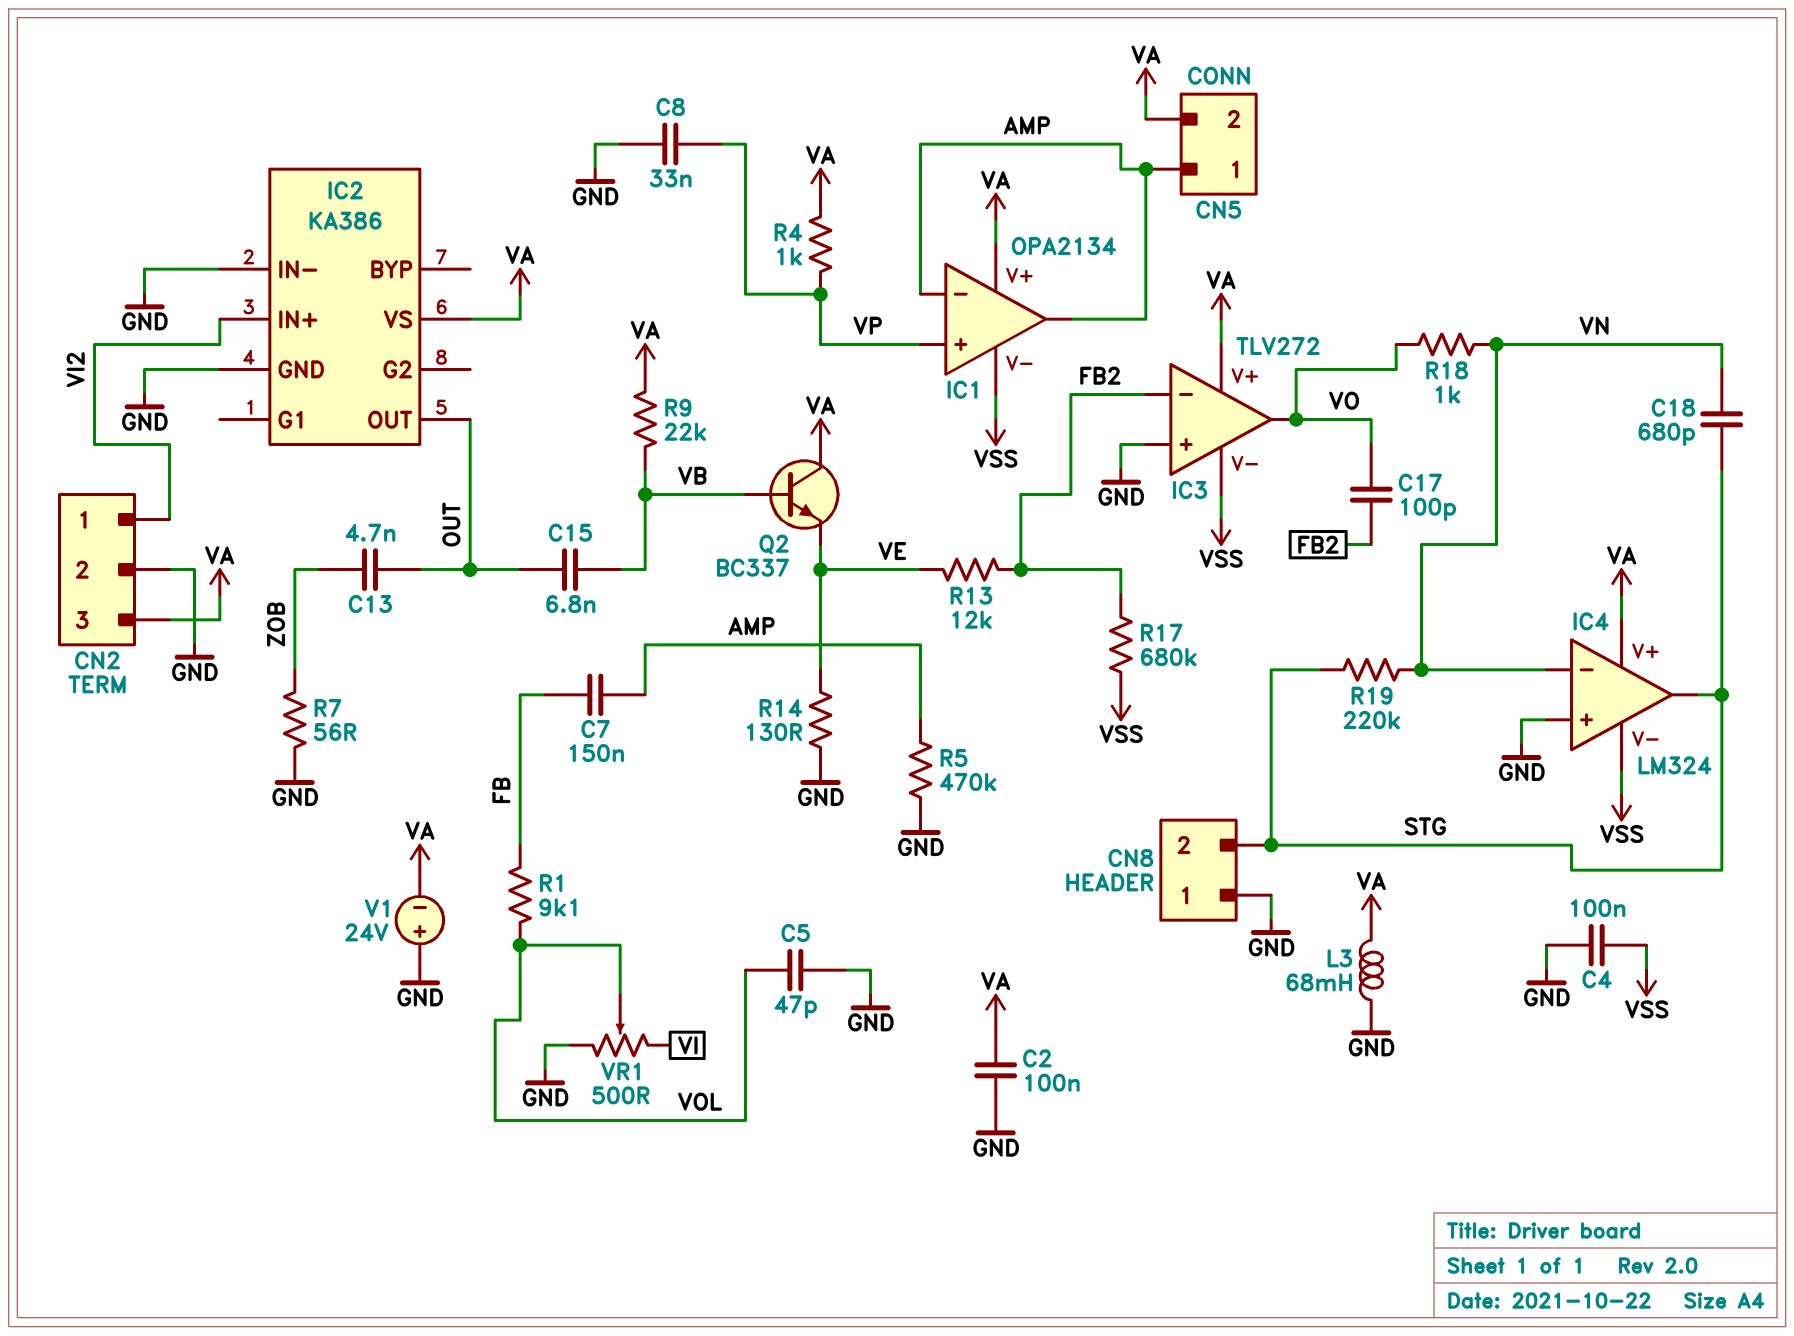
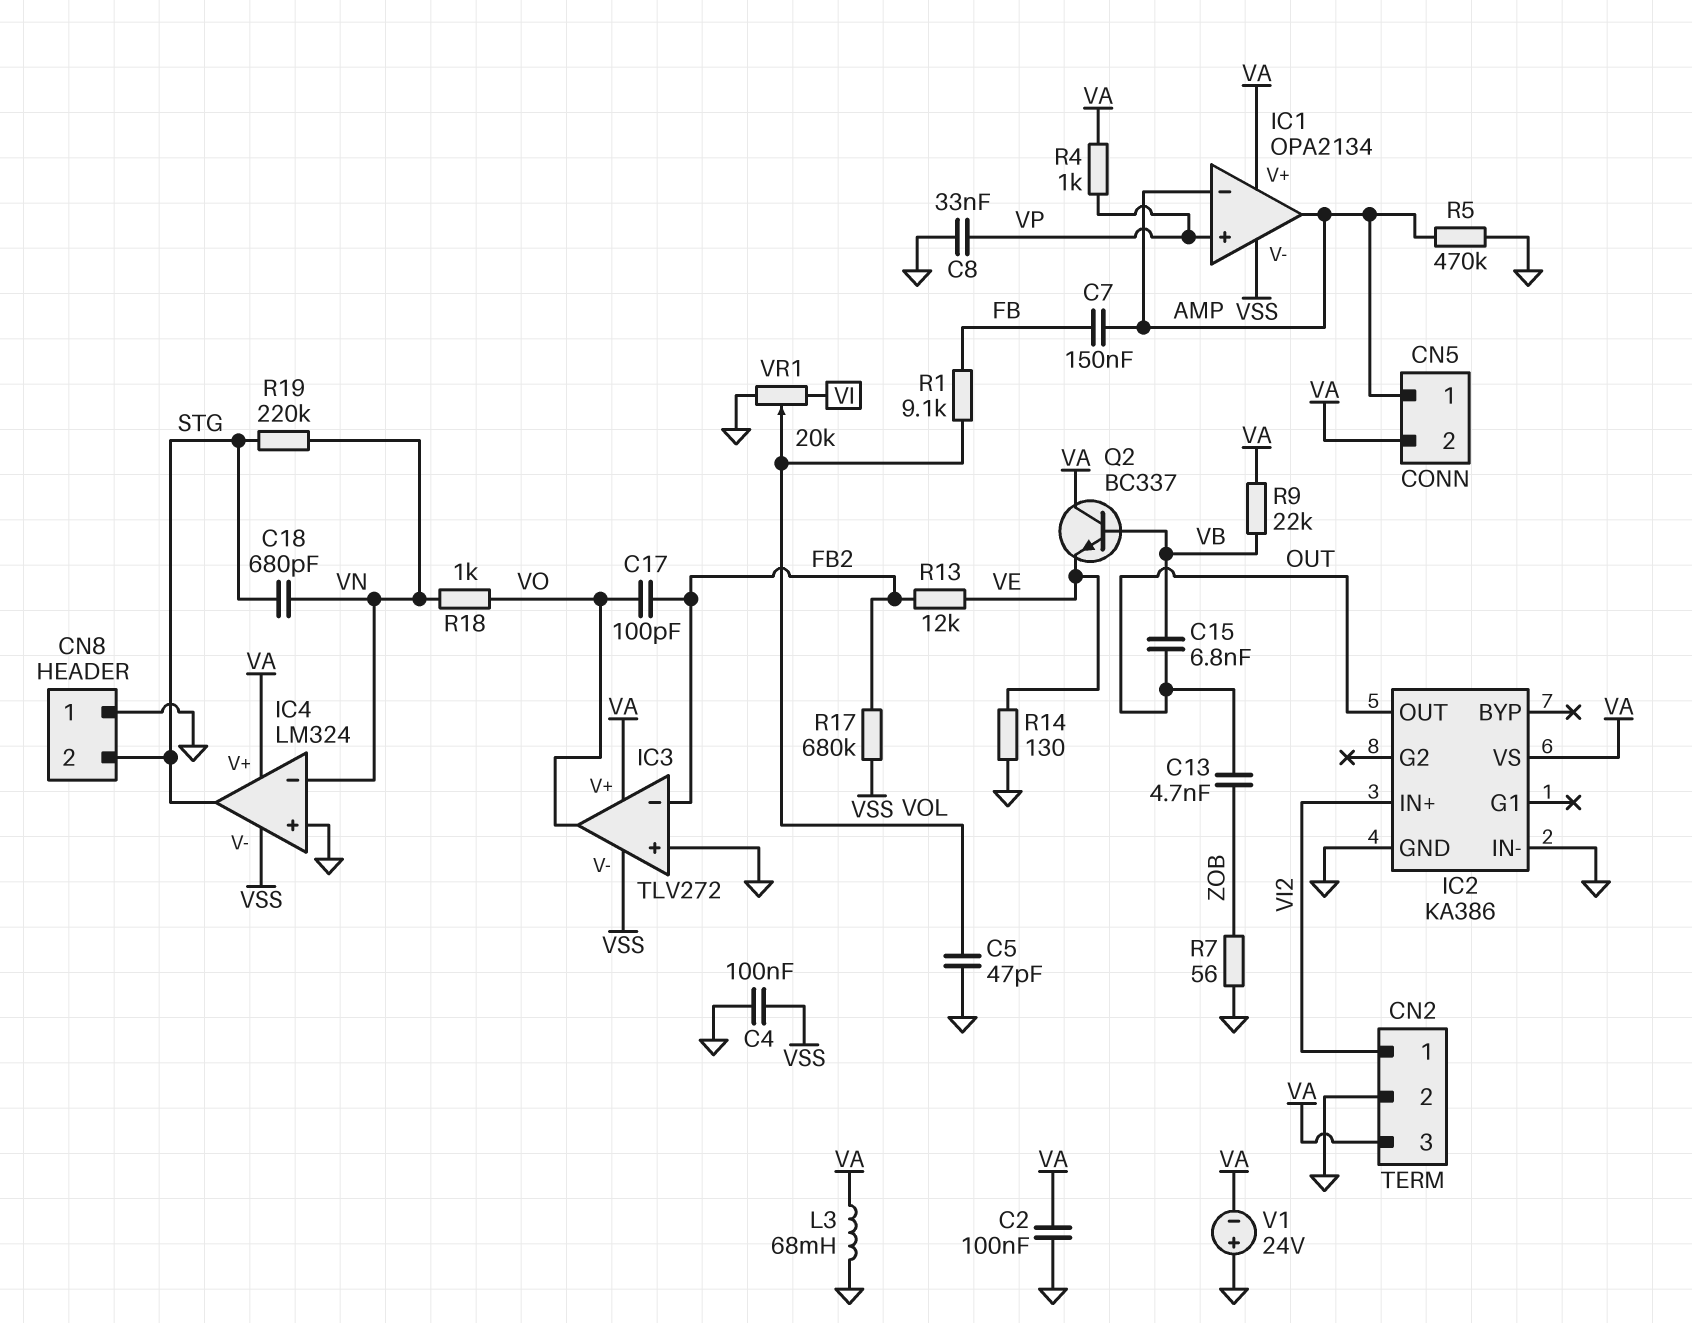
VR1: 500 (GND, VI, wiper VOL) -> 20k (GND, VI, wiper VOL)

